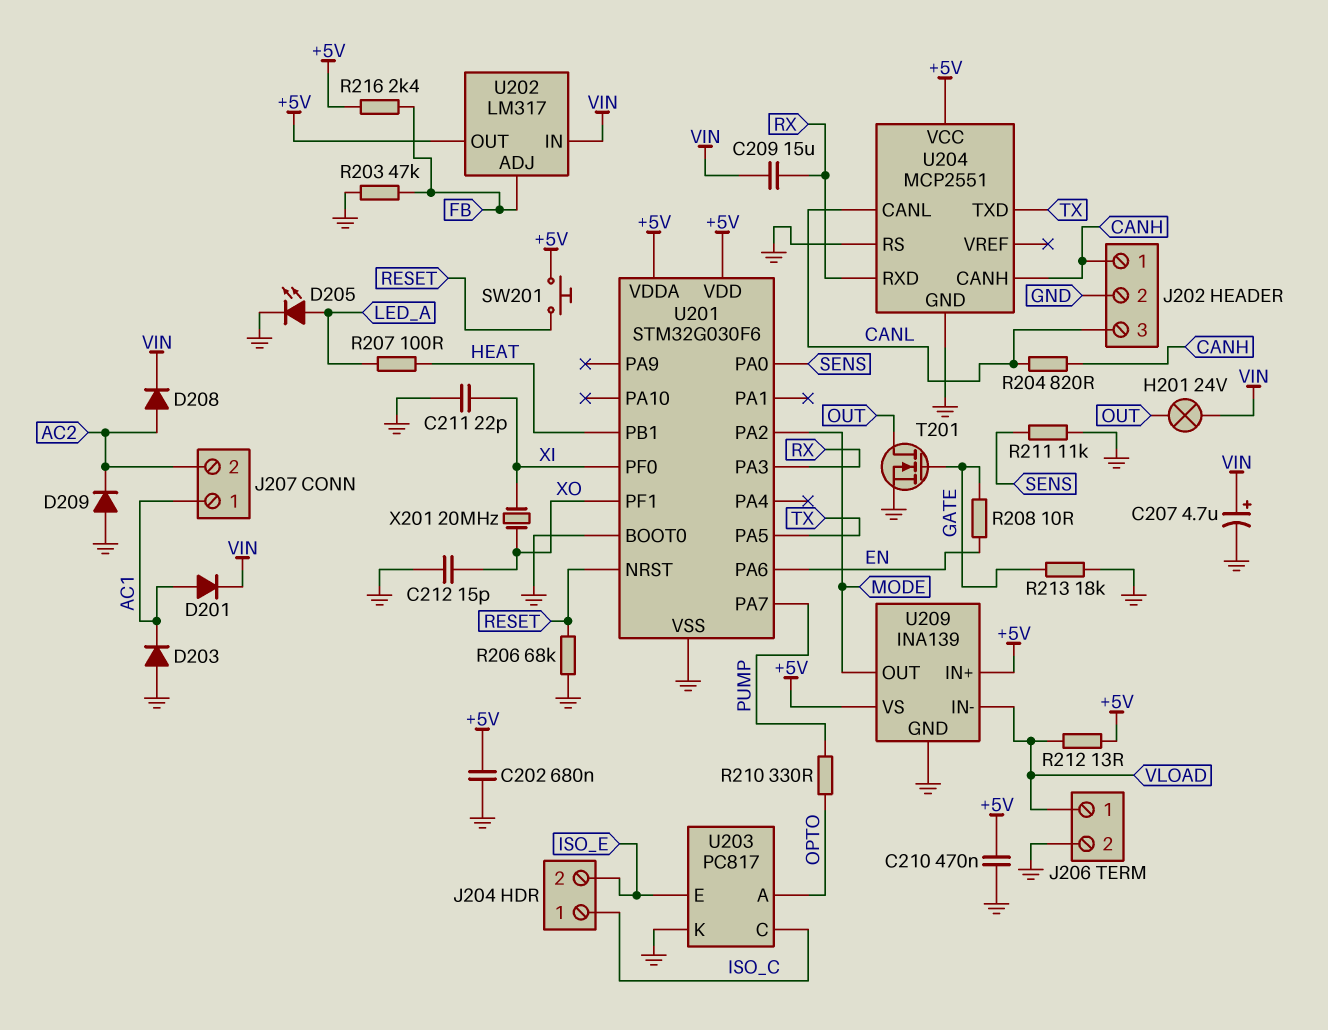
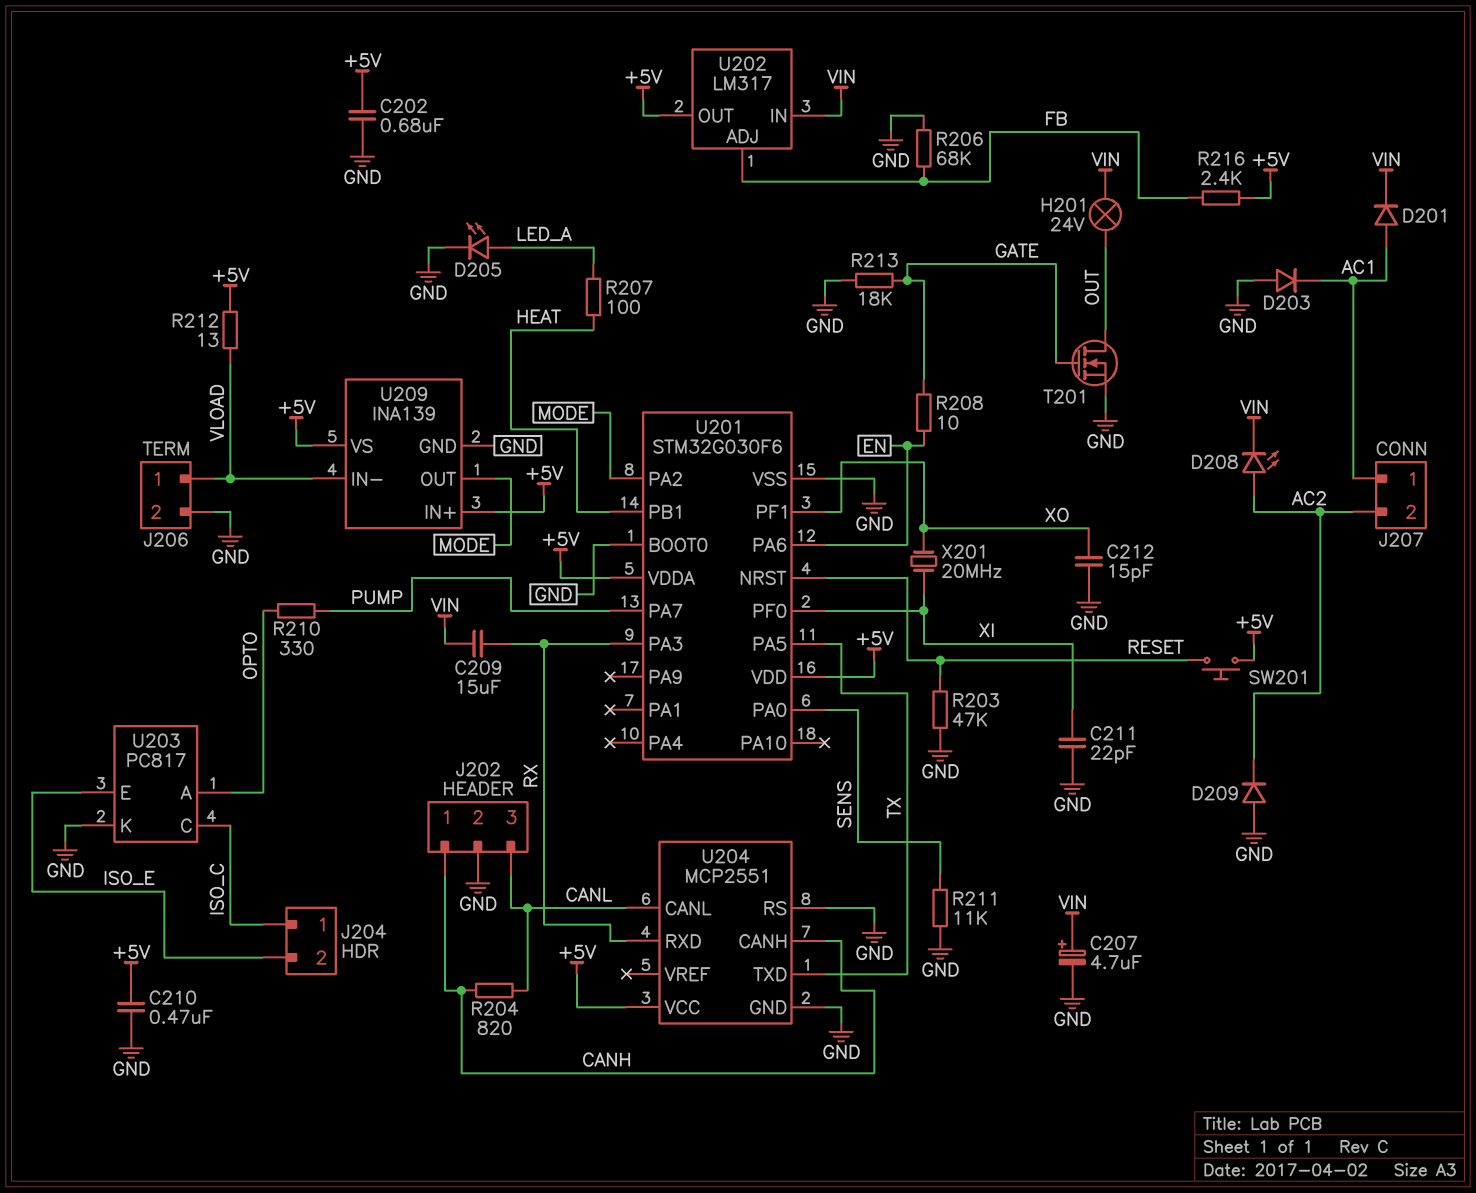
D208: diode (A AC2, K VIN) -> LED (A AC2, K VIN)
R203: 47k (FB, GND) -> 47k (GND, RESET)
R206: 68k (GND, RESET) -> 68k (FB, GND)

